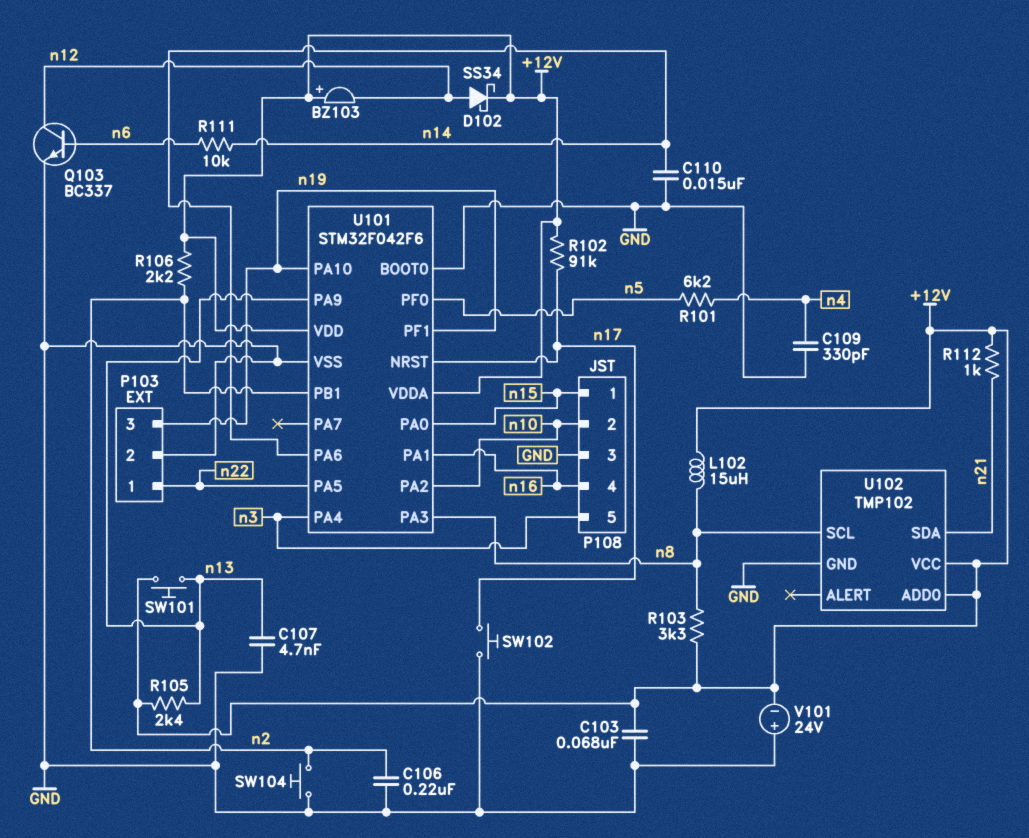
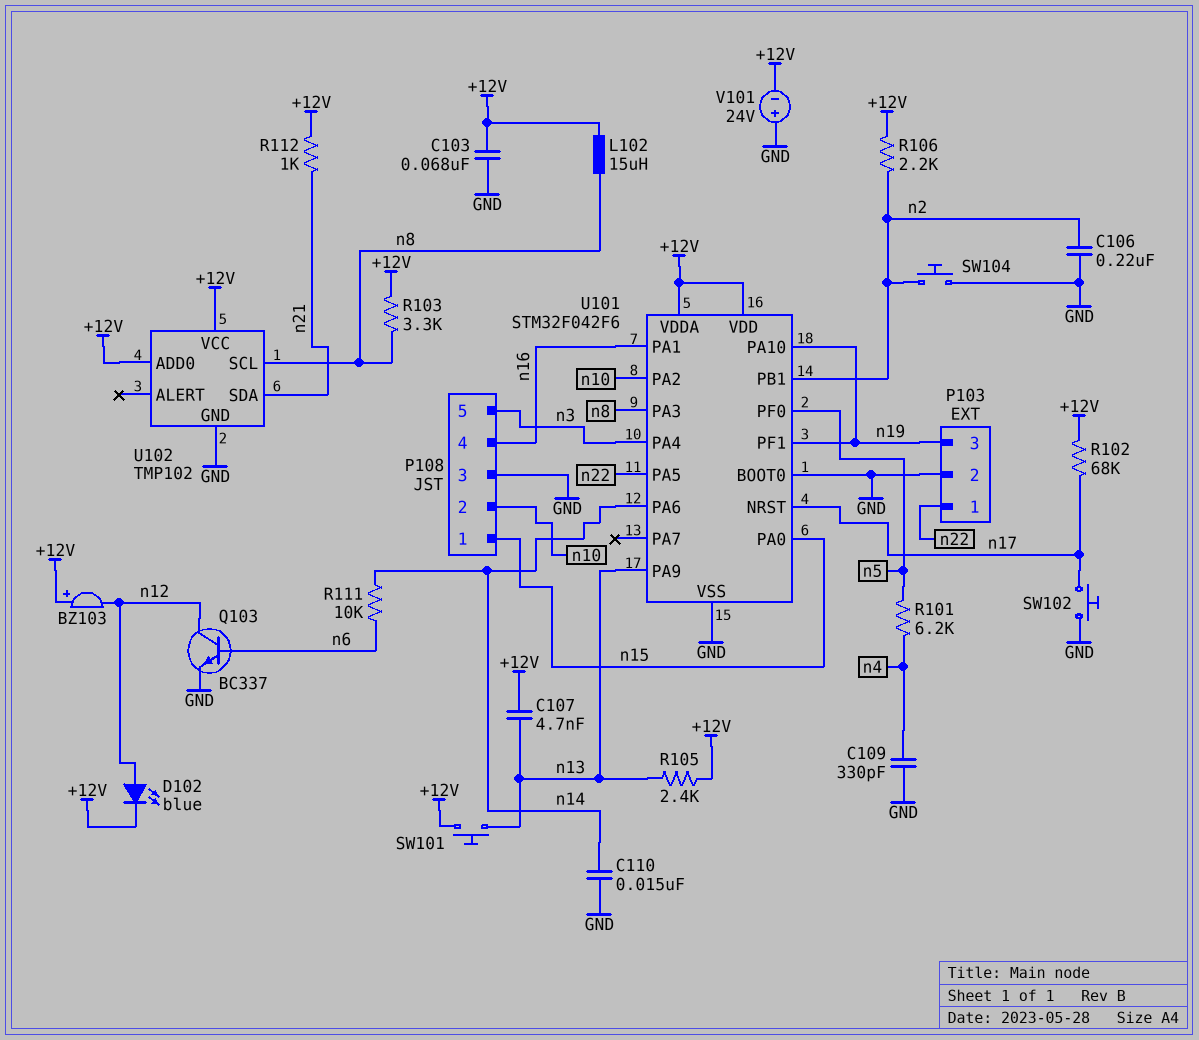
C107: 4.7nF (GND, n13) -> 4.7nF (+12V, n13)
D102: schottky SS34 (A n12, K +12V) -> LED blue (A n12, K +12V)
R102: 91k (+12V, n17) -> 68k (+12V, n17)

